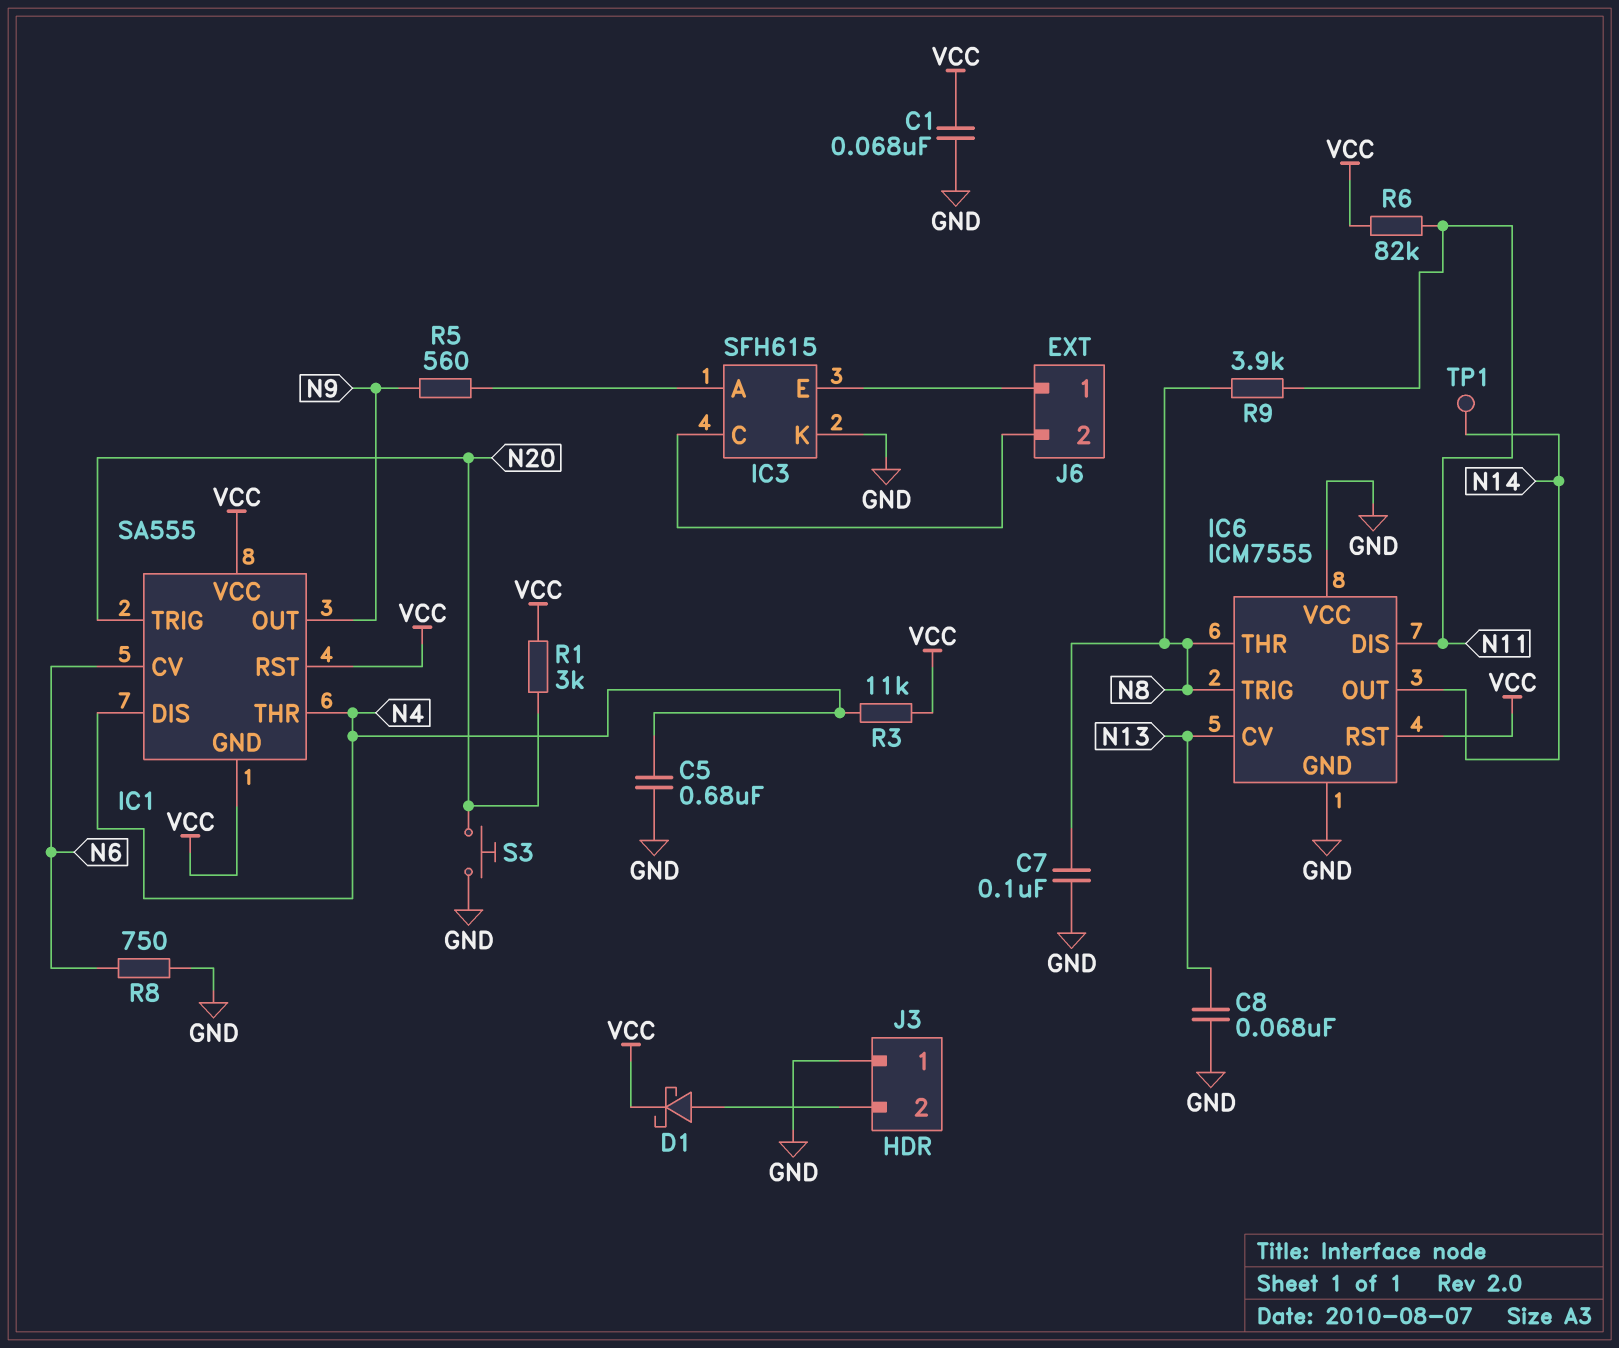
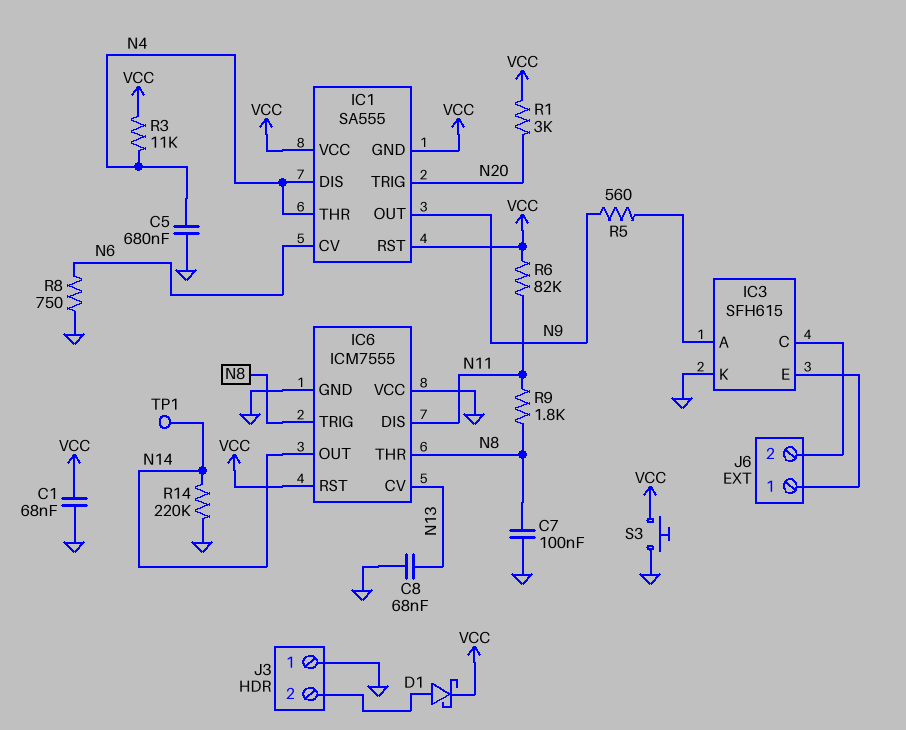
R9: 3.9k (N8, N11) -> 1.8k (N8, N11)
R14: none -> 220k (GND, N14)
S3: button (GND, N20) -> button (GND, VCC)

